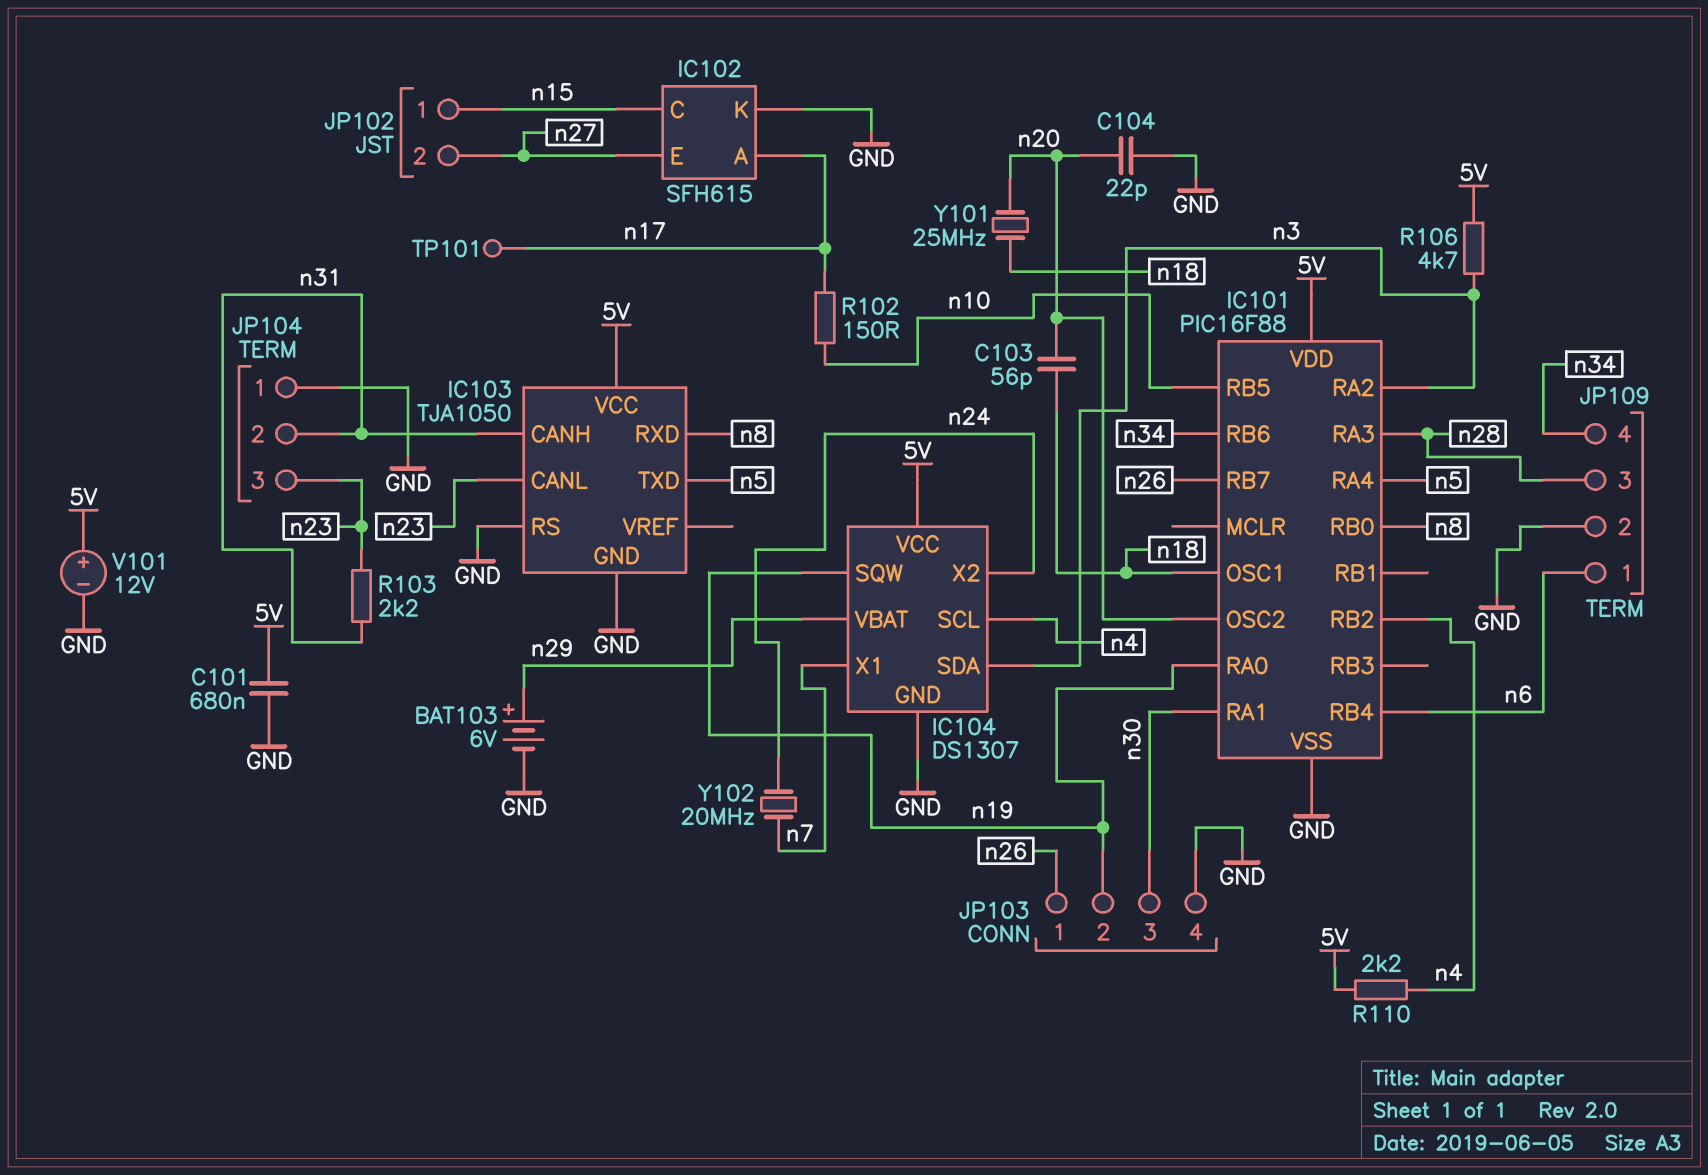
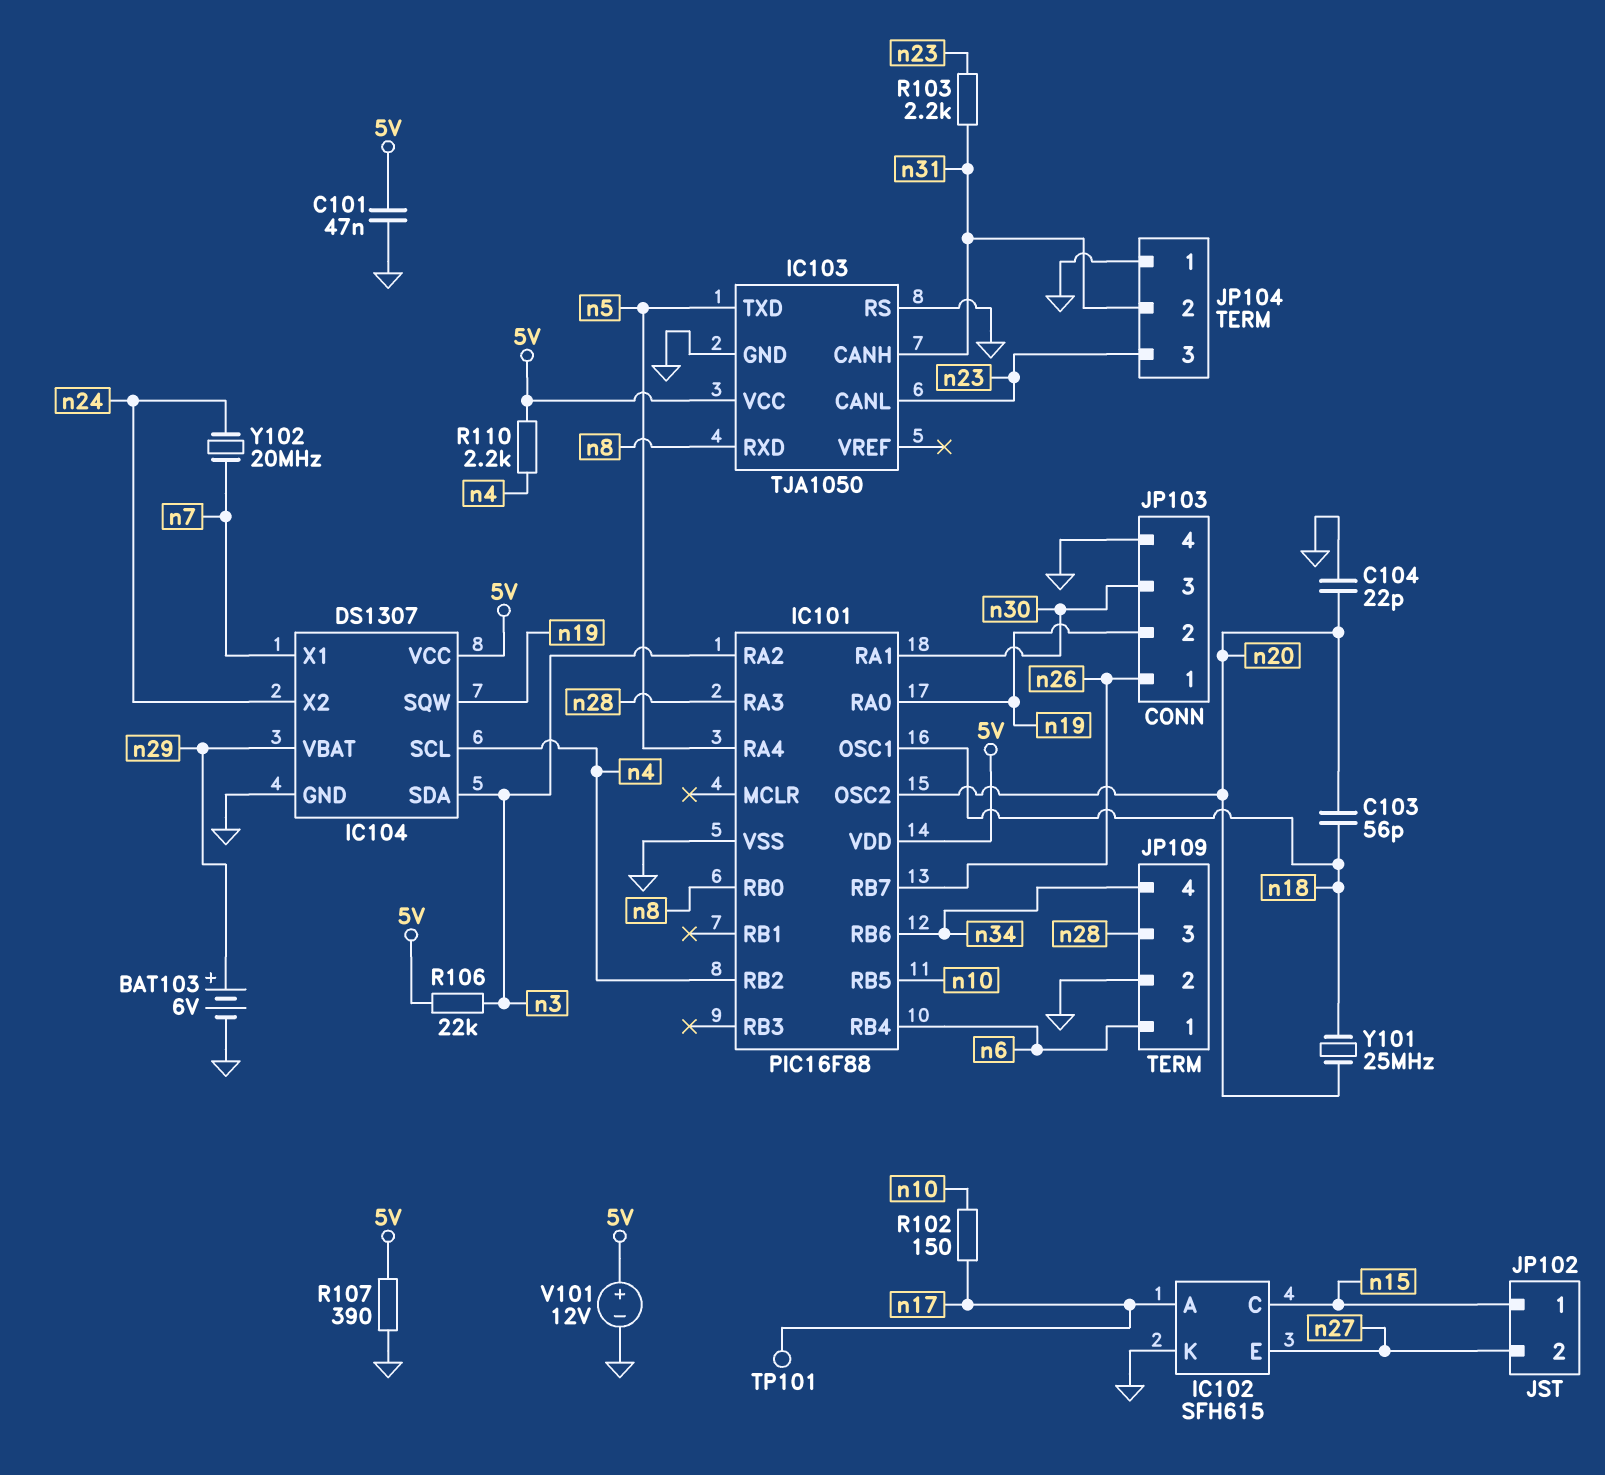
C101: 680nF (5V, GND) -> 47nF (5V, GND)
R106: 4.7k (5V, n3) -> 22k (5V, n3)
R107: none -> 390 (5V, GND)

